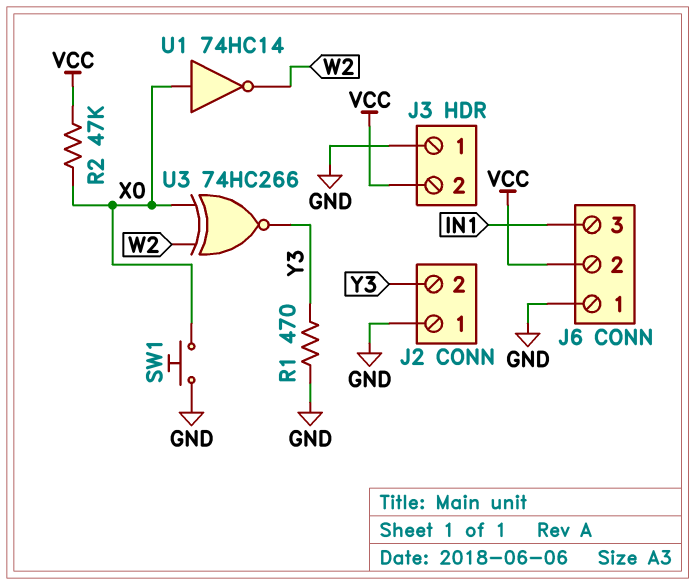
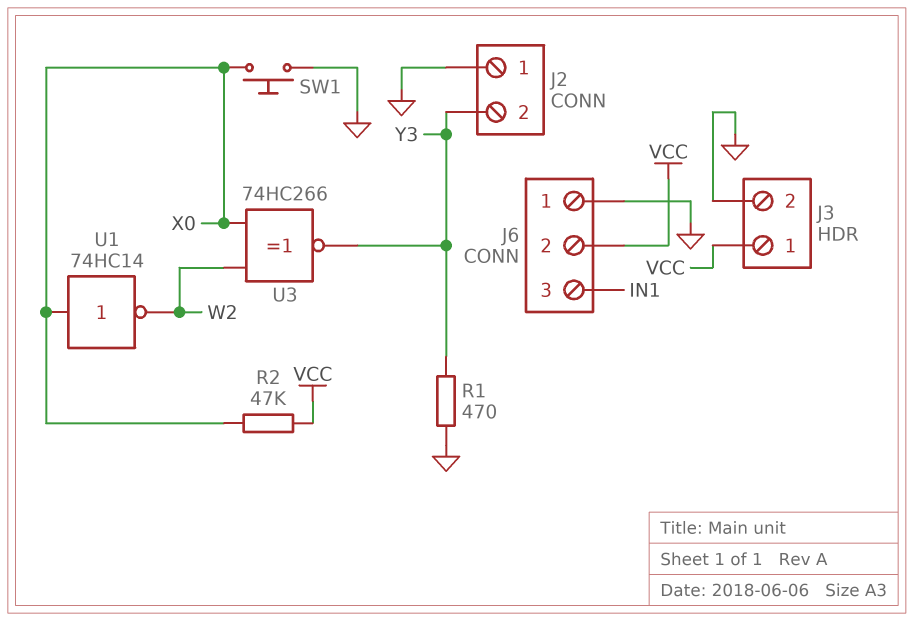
J3 pin 1: GND -> VCC
J3 pin 2: VCC -> GND

